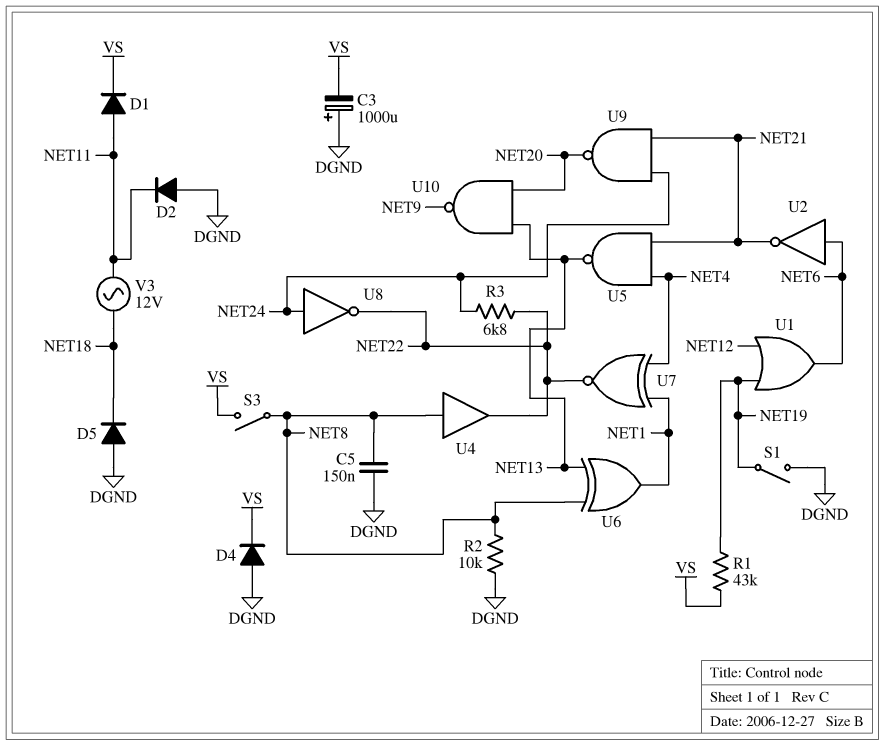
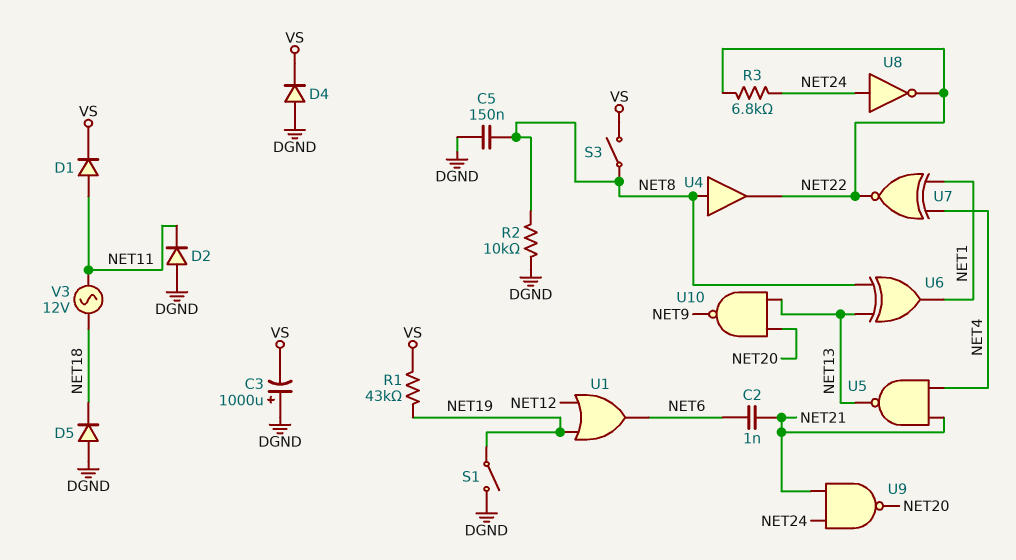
C2: none -> 1nF (NET6, NET21)
U2: NOT (in NET6, out NET21) -> none

